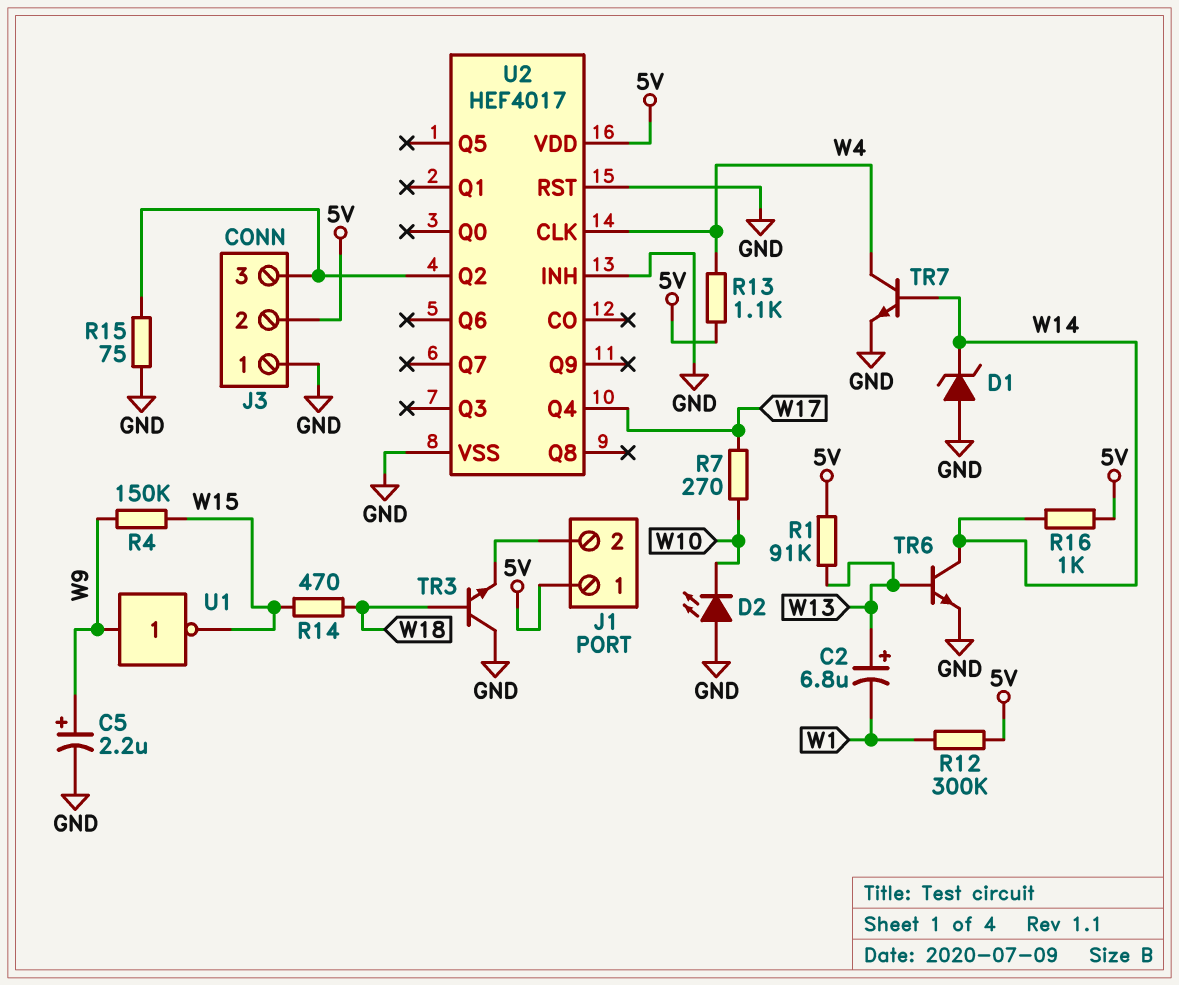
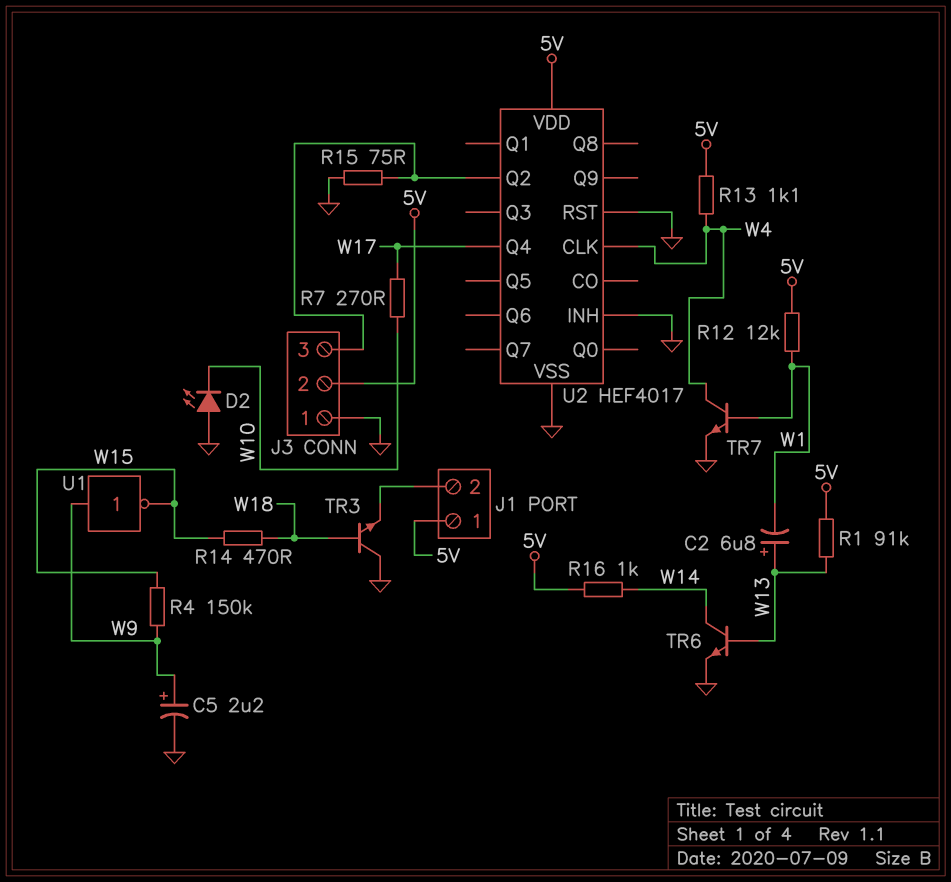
D1: zener (A GND, K W14) -> none
R12: 300k (5V, W1) -> 12k (5V, W1)
TR7: NPN (B W14, C W4, E GND) -> NPN (B W1, C W4, E GND)

